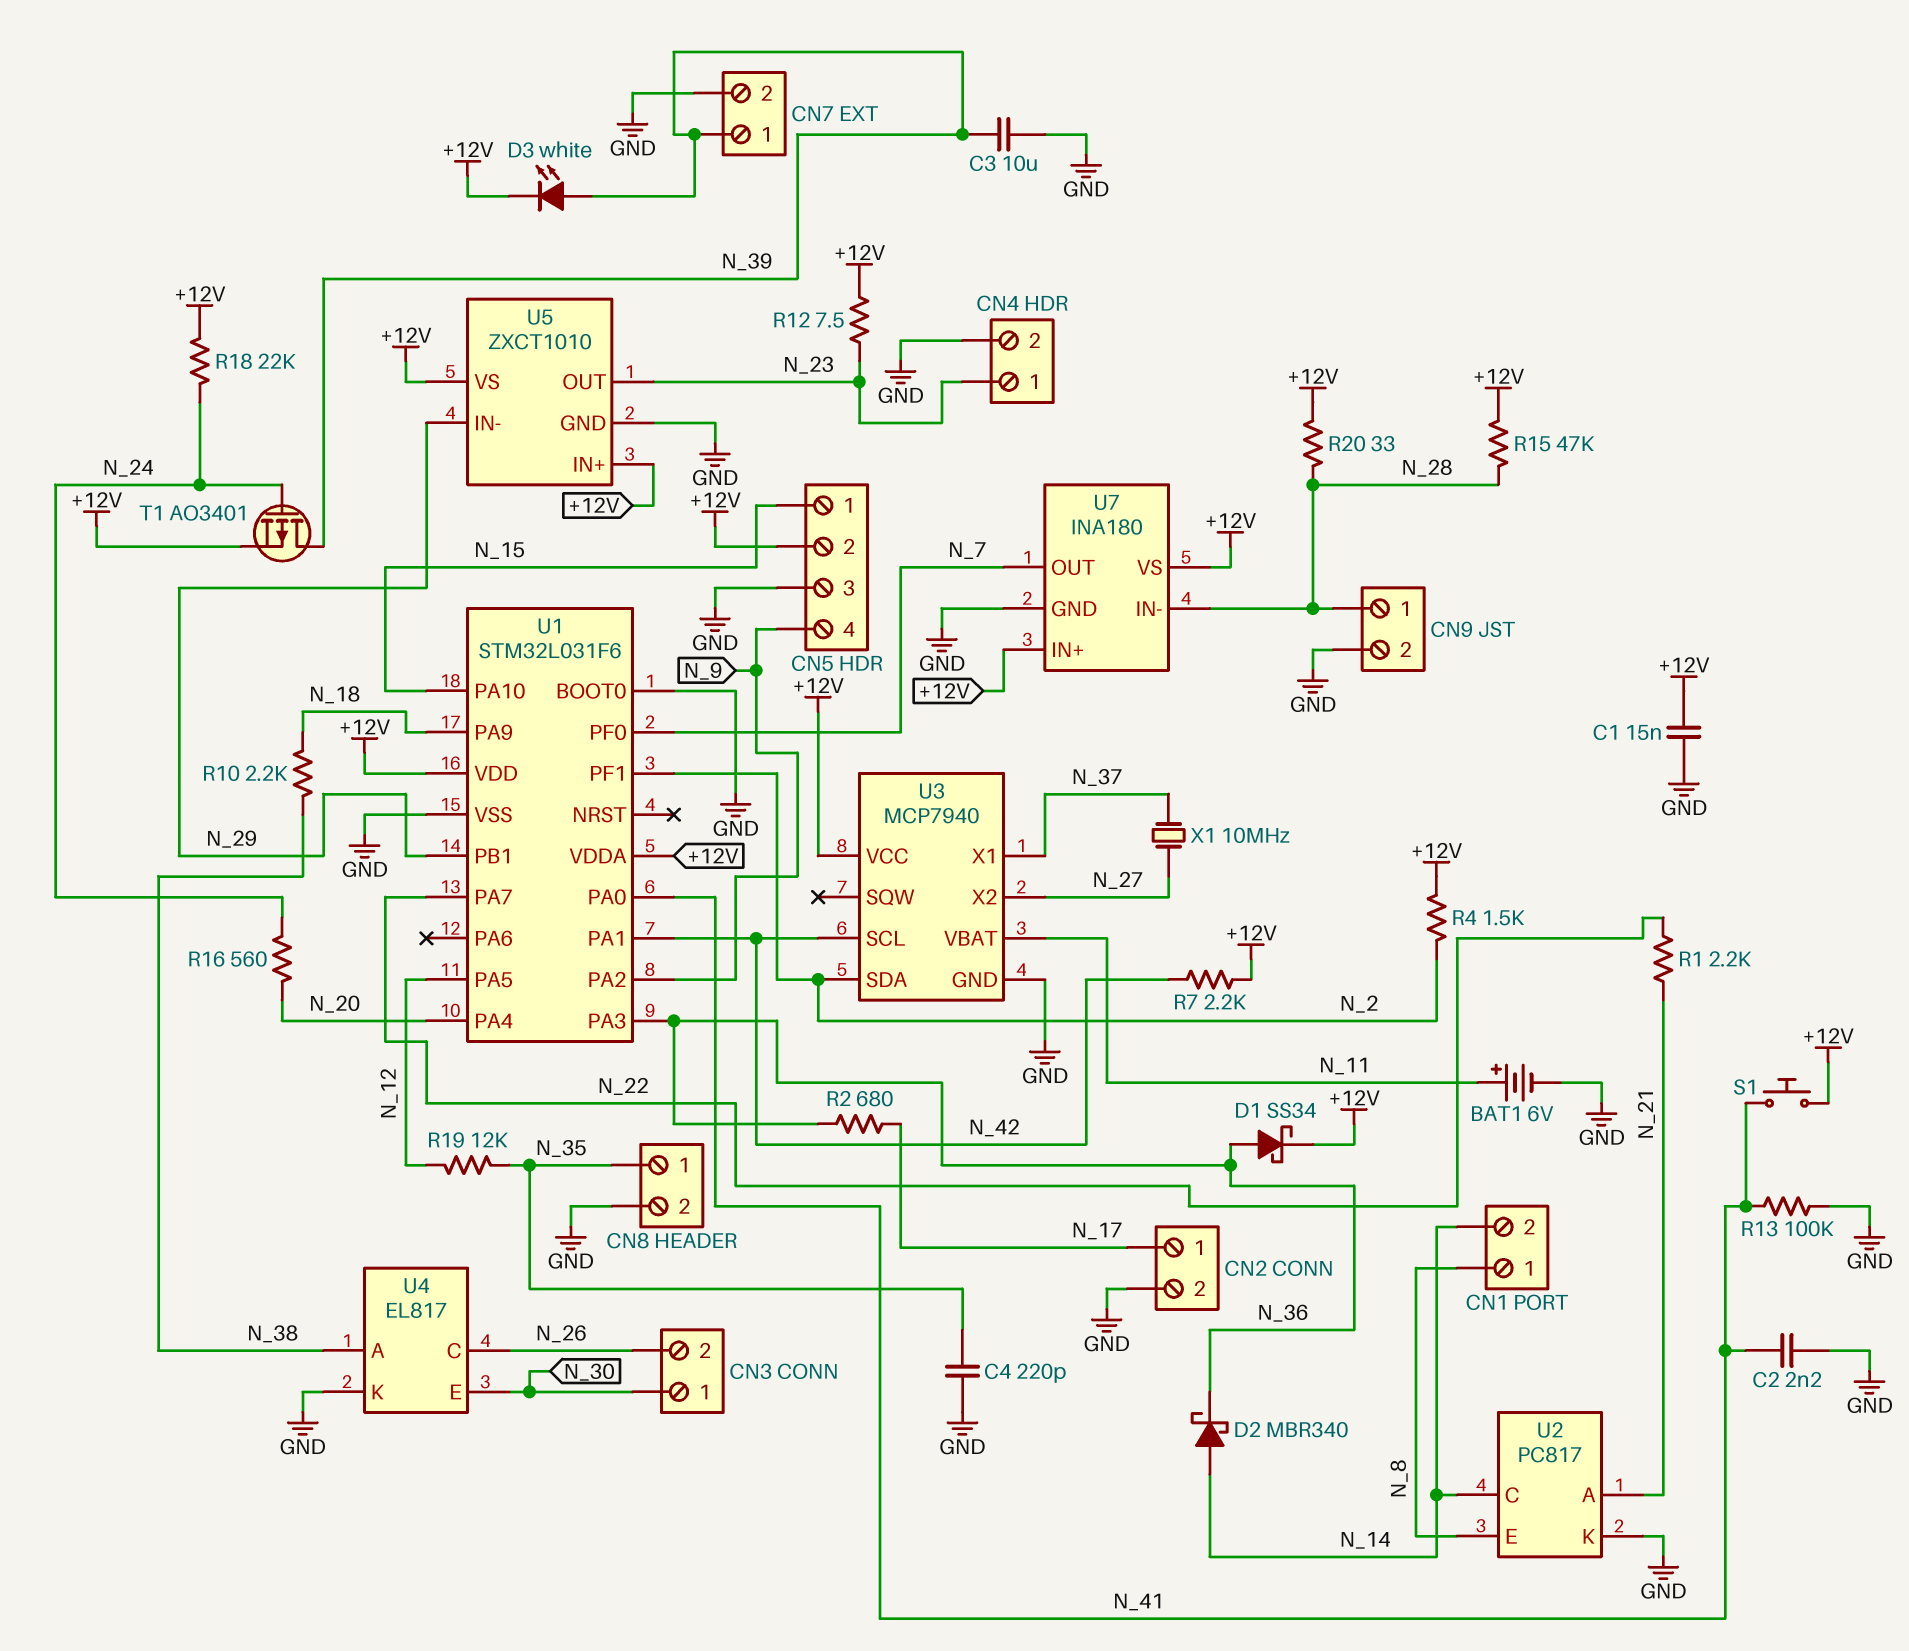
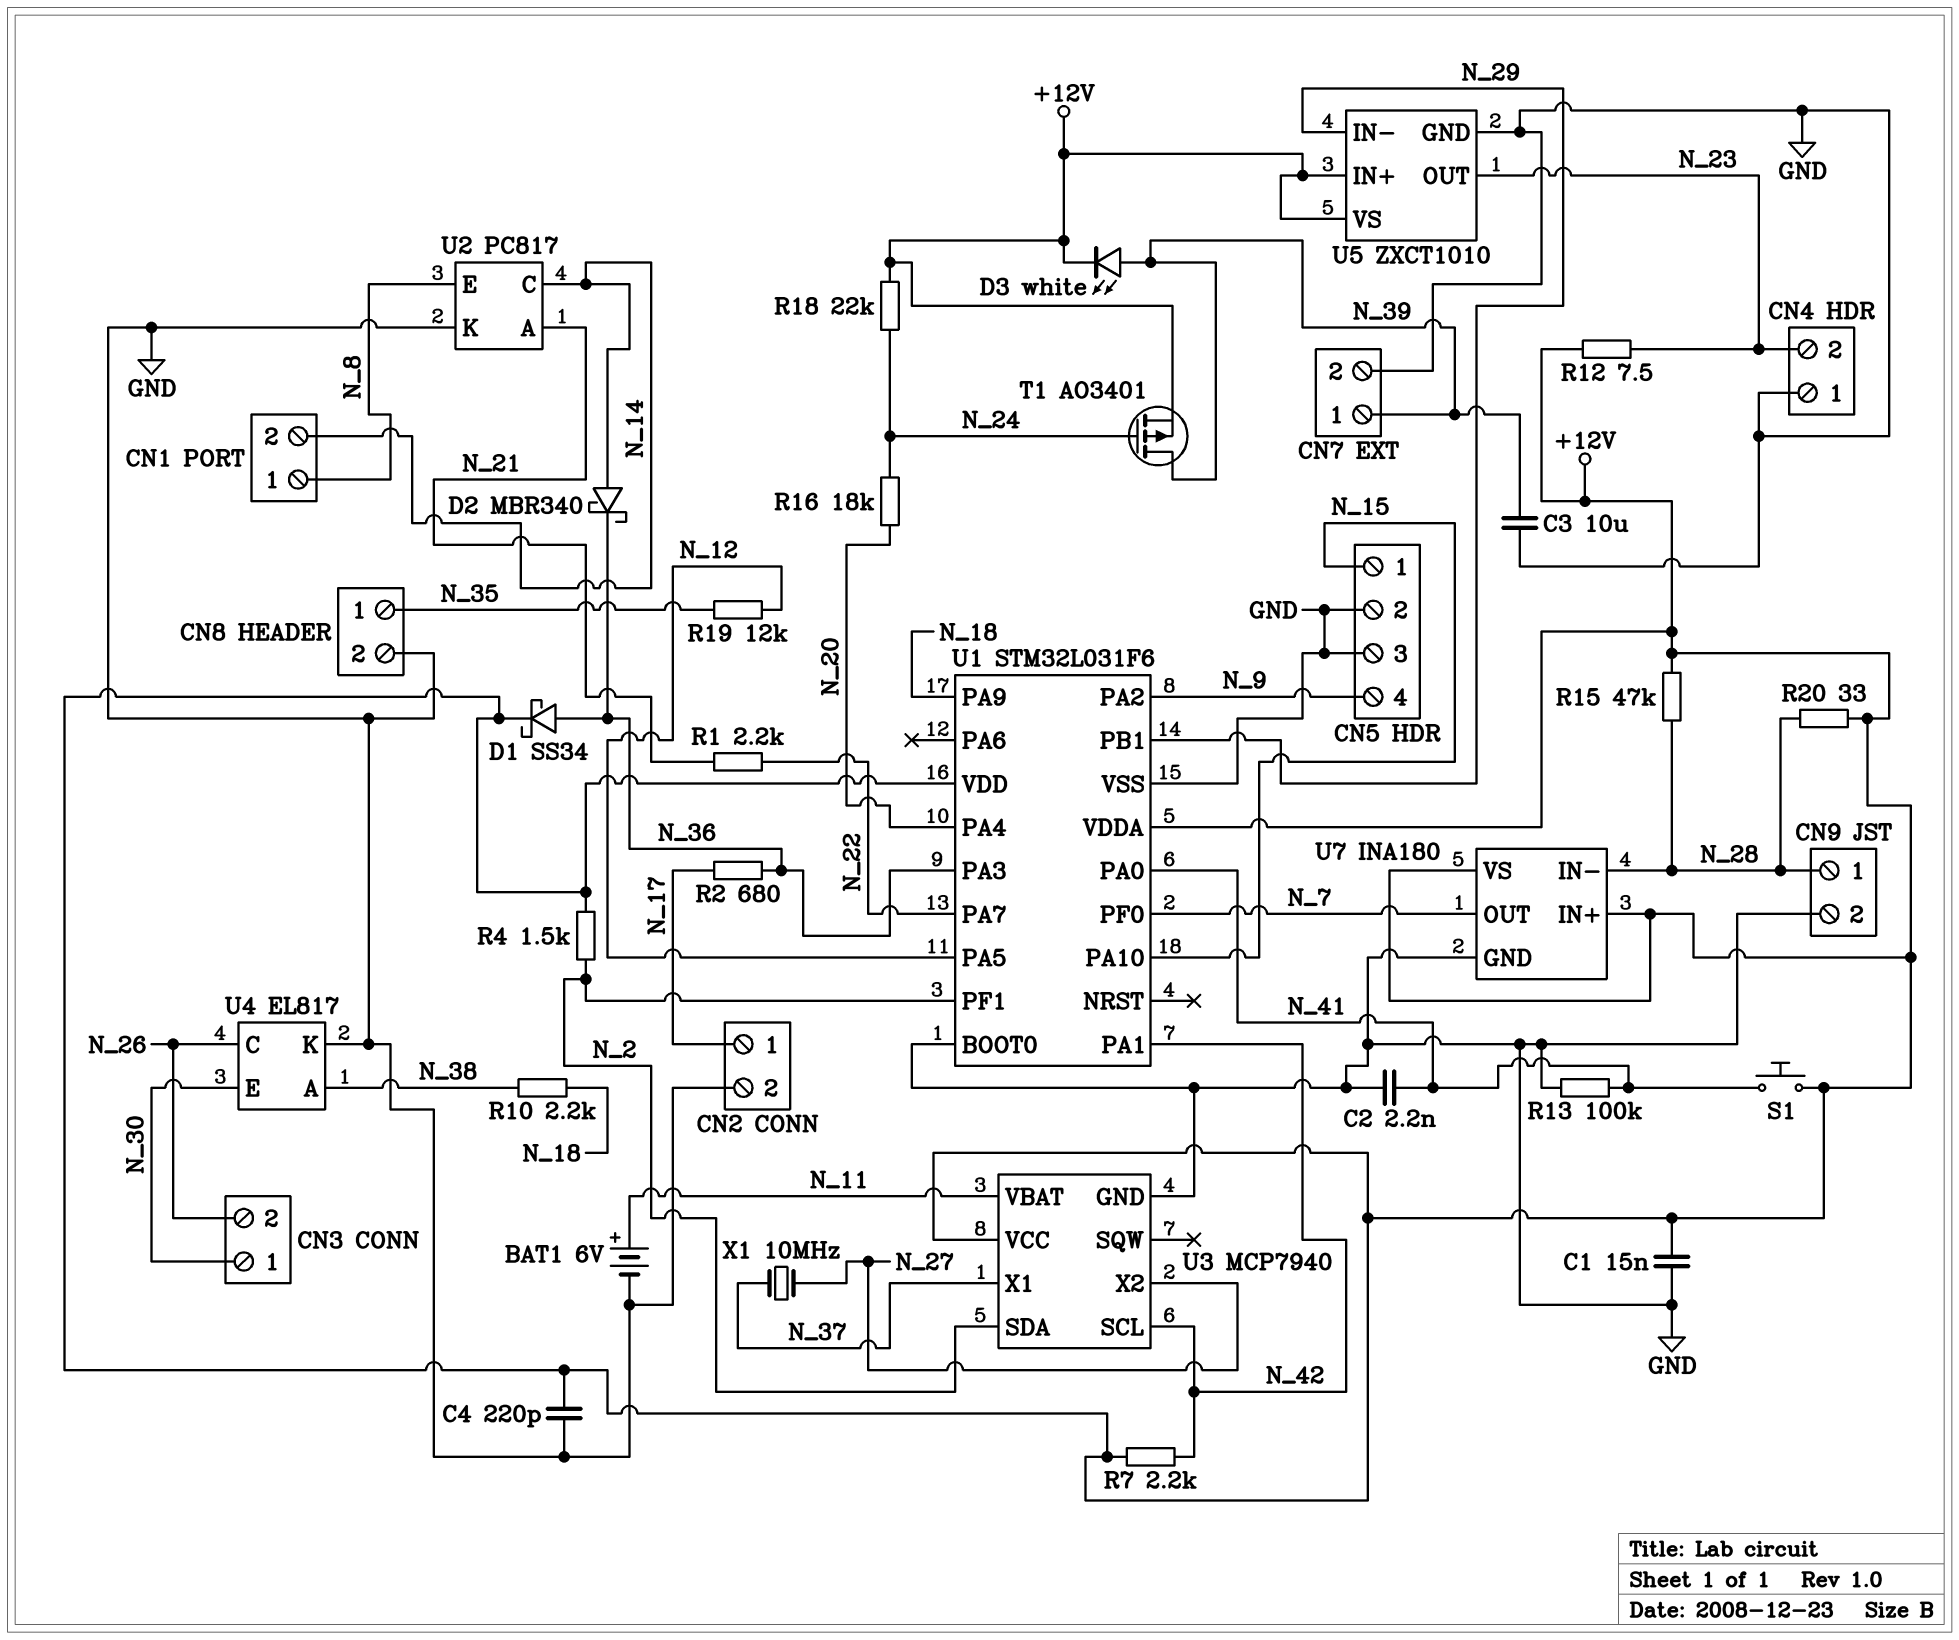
C4: 220pF (GND, N_35) -> 220pF (+12V, GND)
CN4 pin 1: N_23 -> GND
CN4 pin 2: GND -> N_23
CN5 pin 2: +12V -> GND
R16: 560 (N_20, N_24) -> 18k (N_20, N_24)

